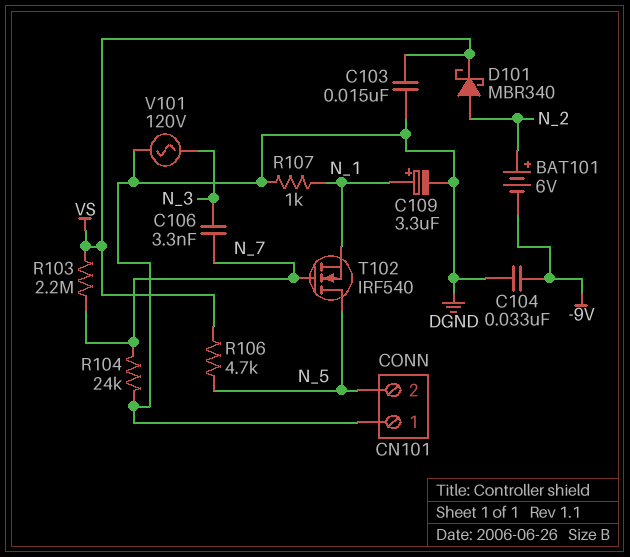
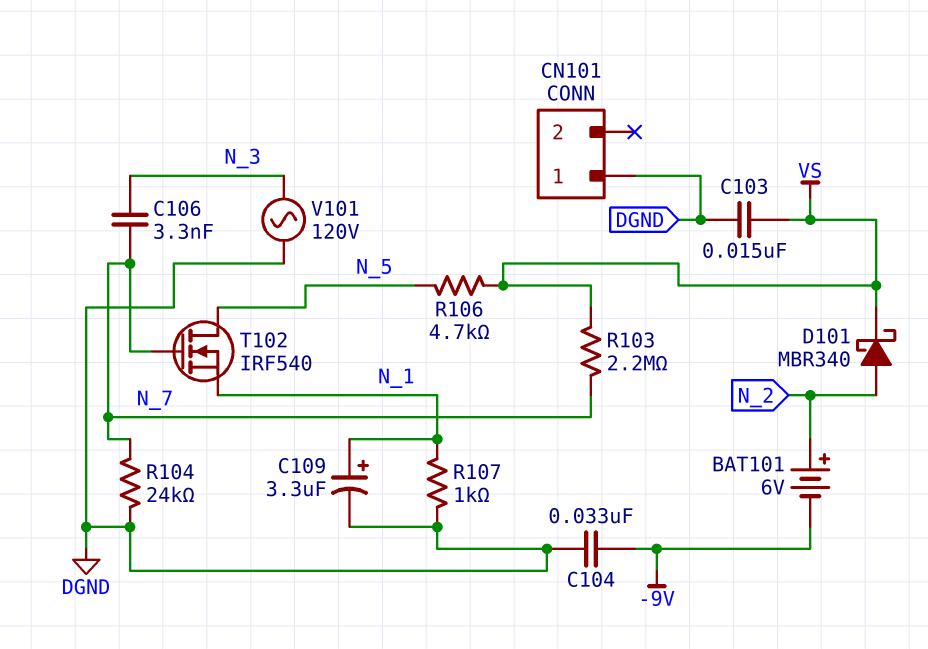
CN101 pin 2: N_5 -> none

